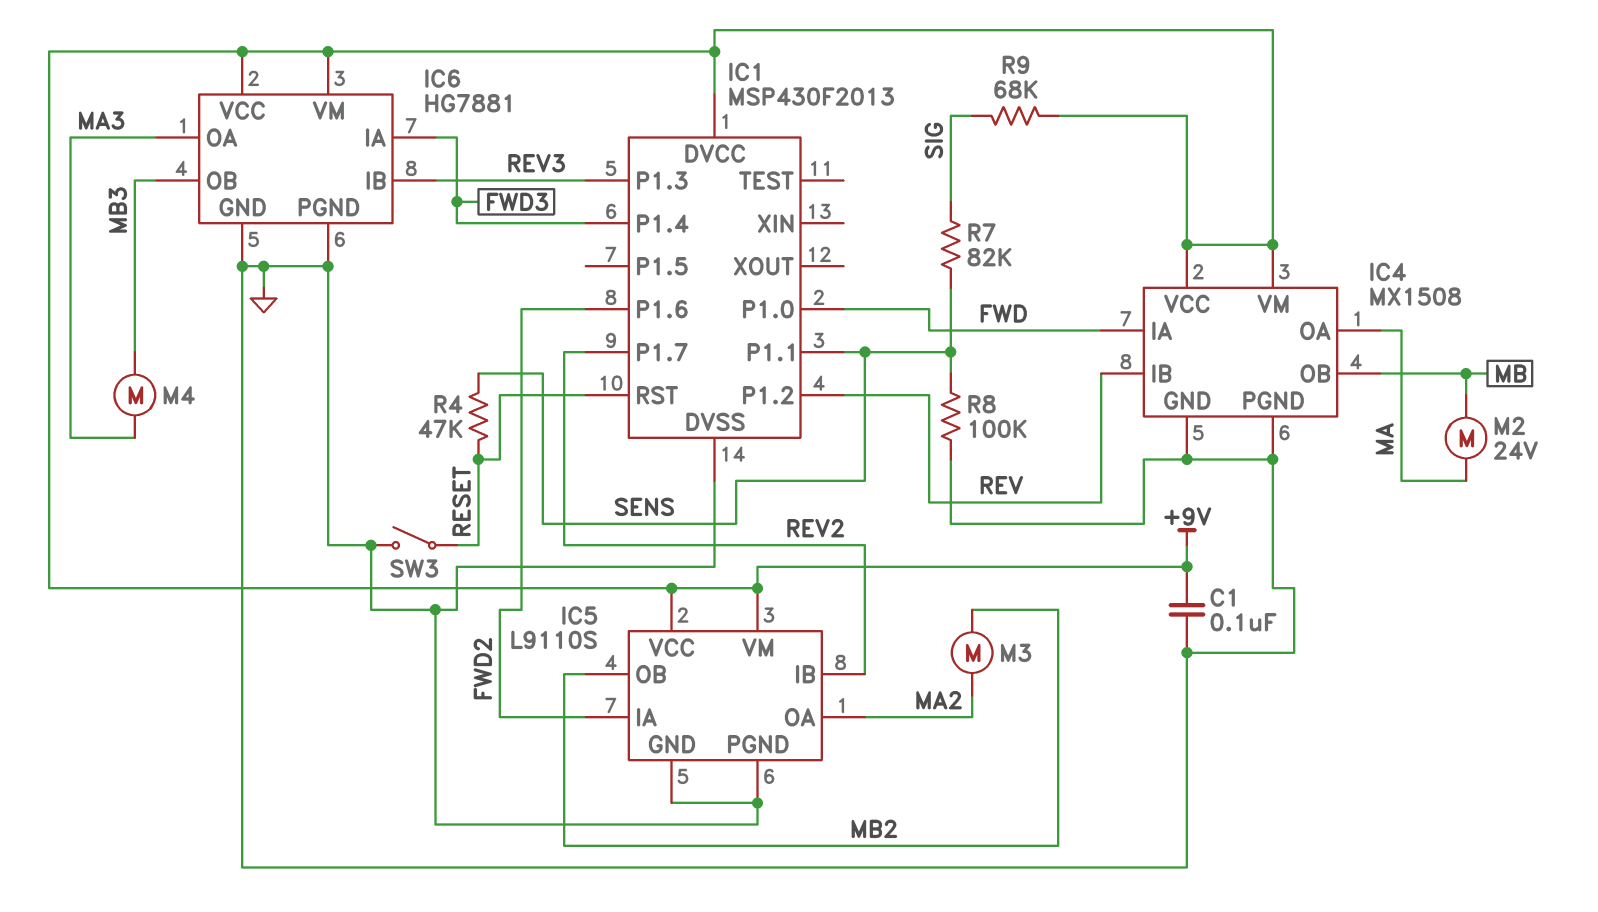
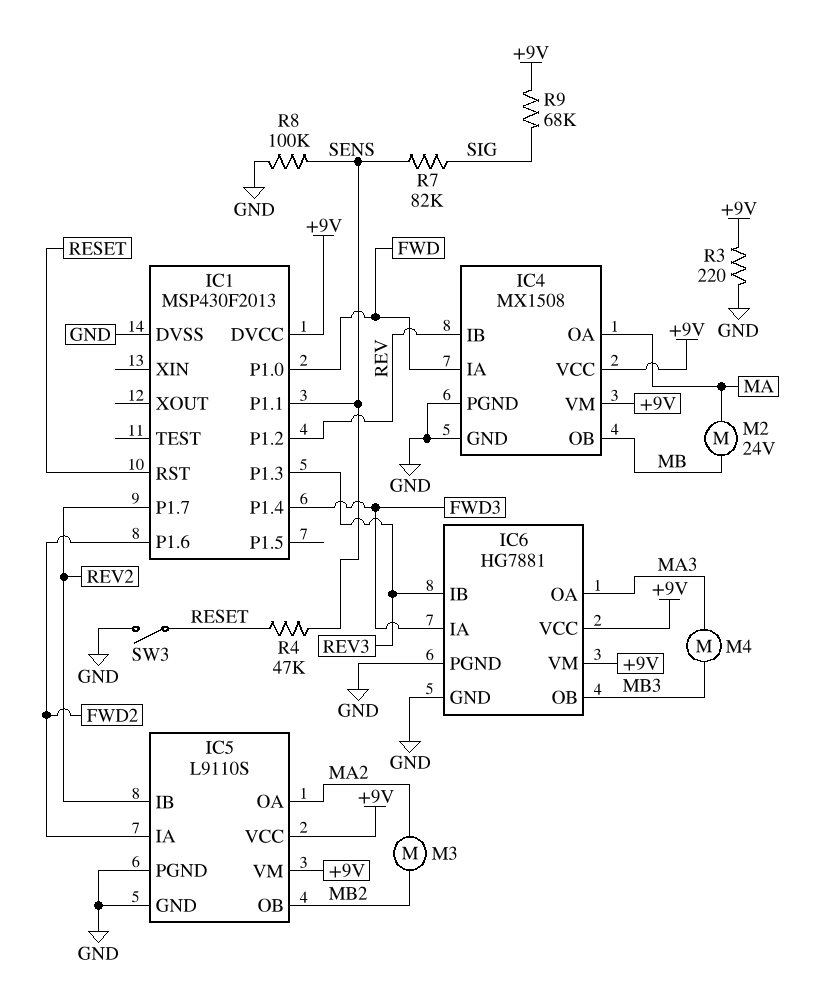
C1: 100nF (+9V, GND) -> none
R3: none -> 220 (+9V, GND)

